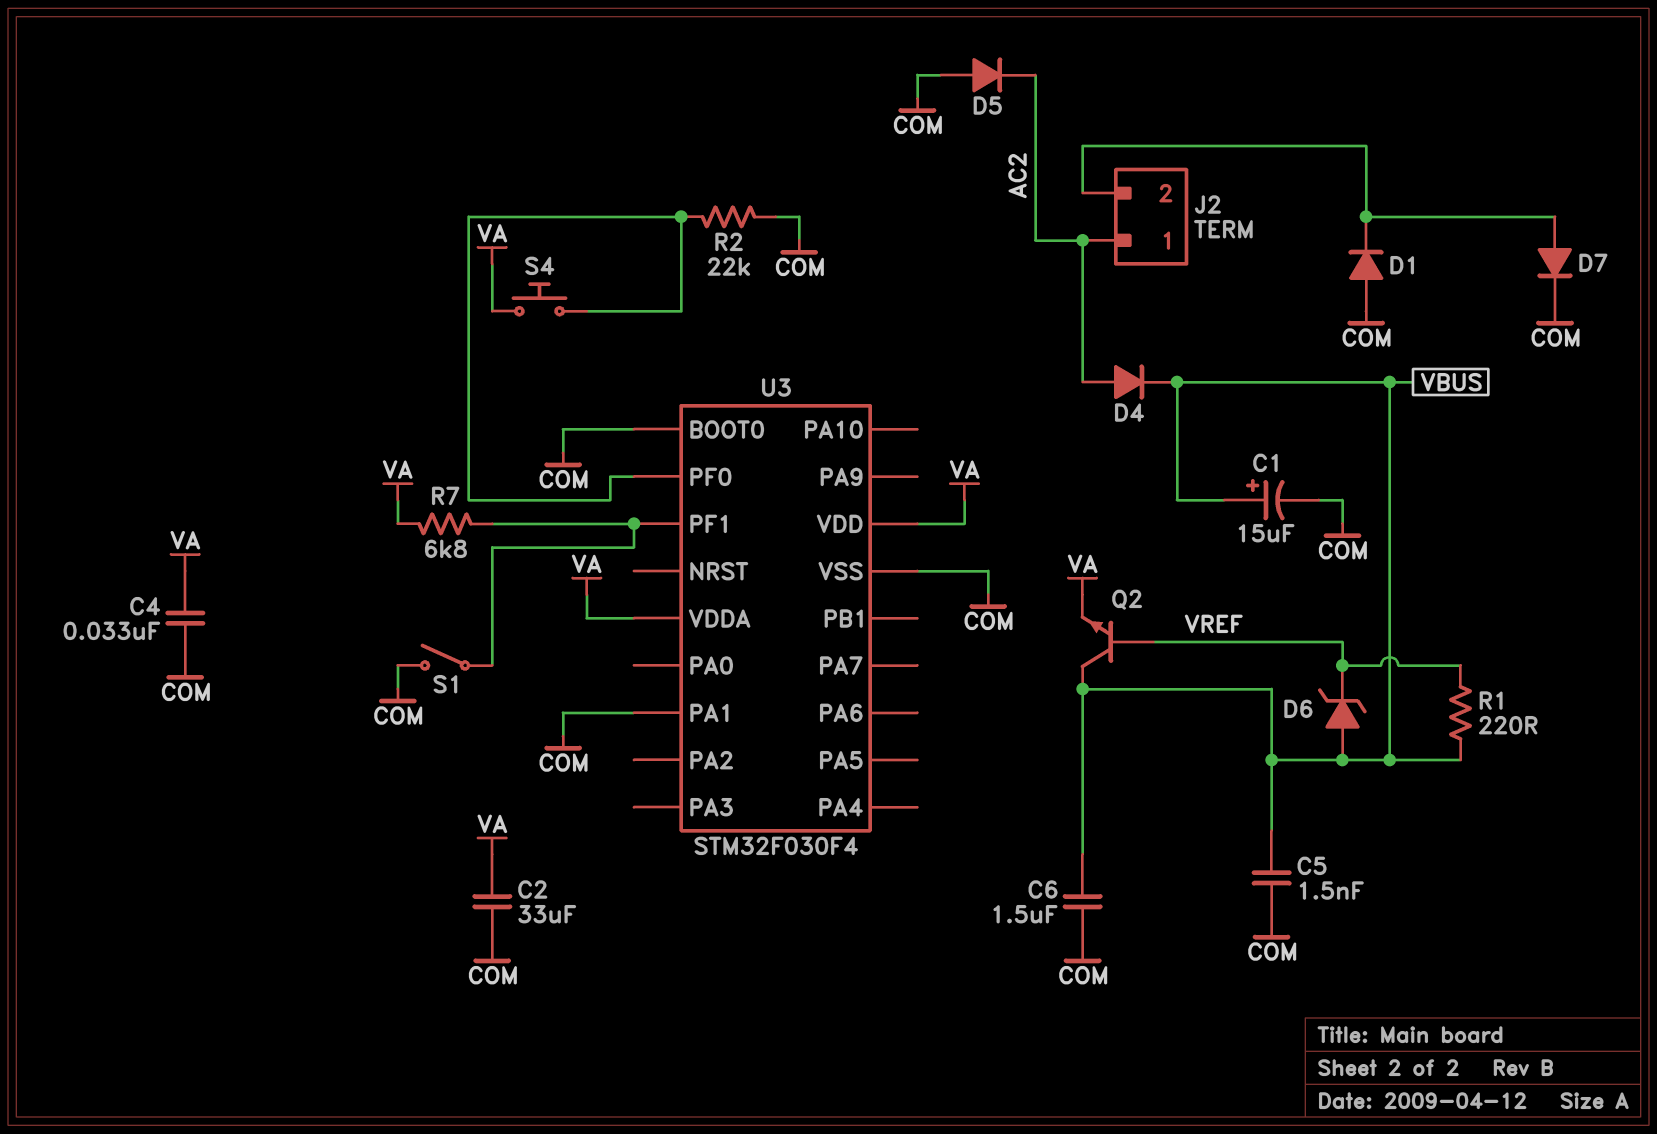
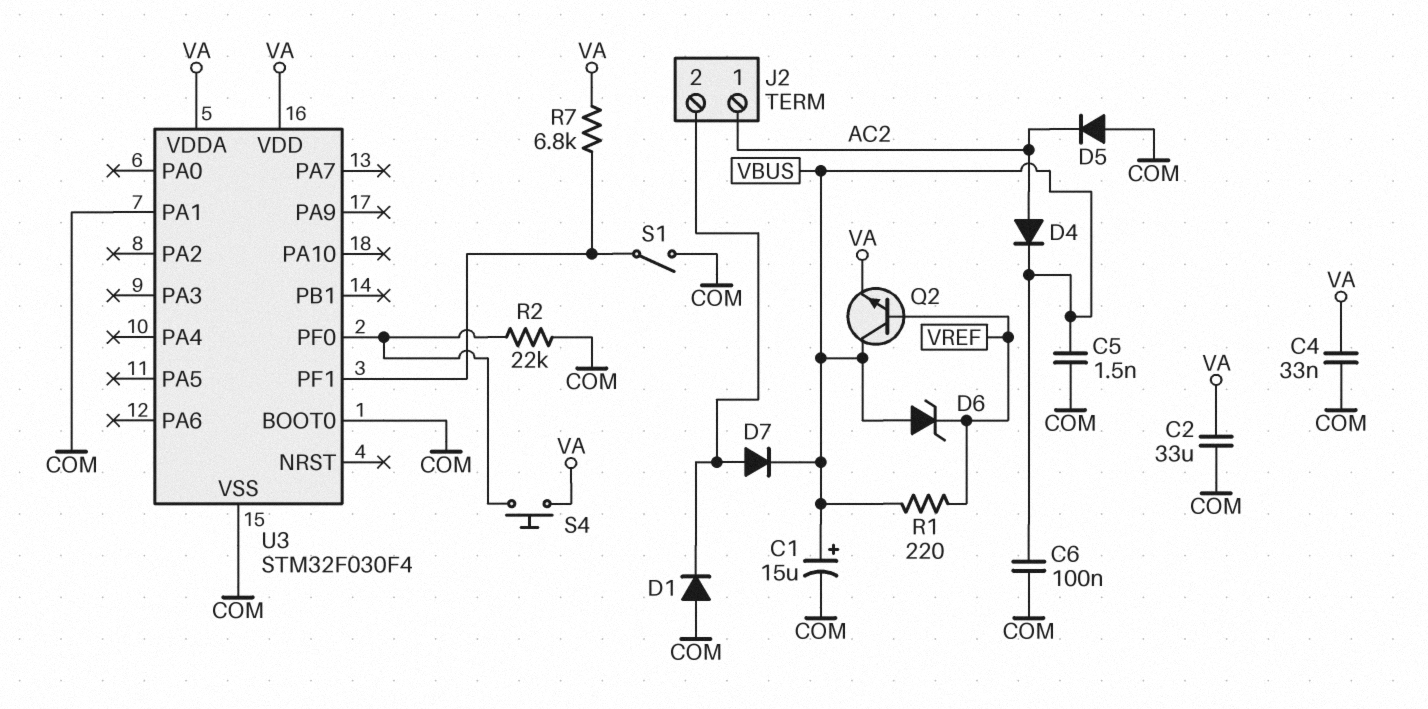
C6: 1.5uF (COM, VBUS) -> 100nF (COM, VBUS)
D7: diode (A J2/2, K COM) -> diode (A J2/2, K VBUS)

